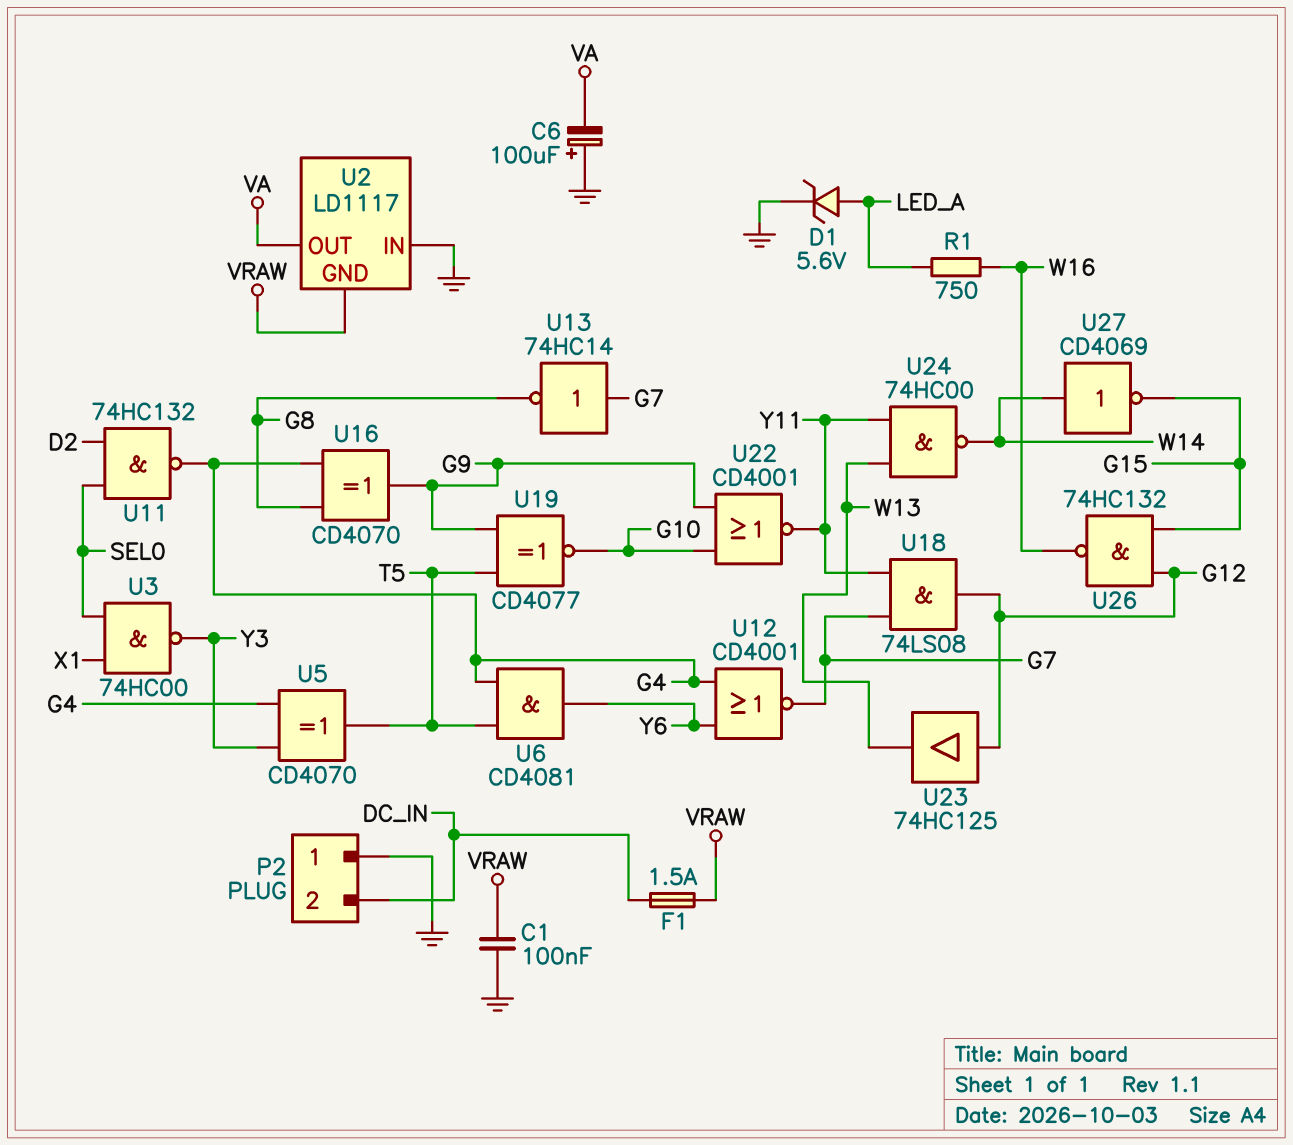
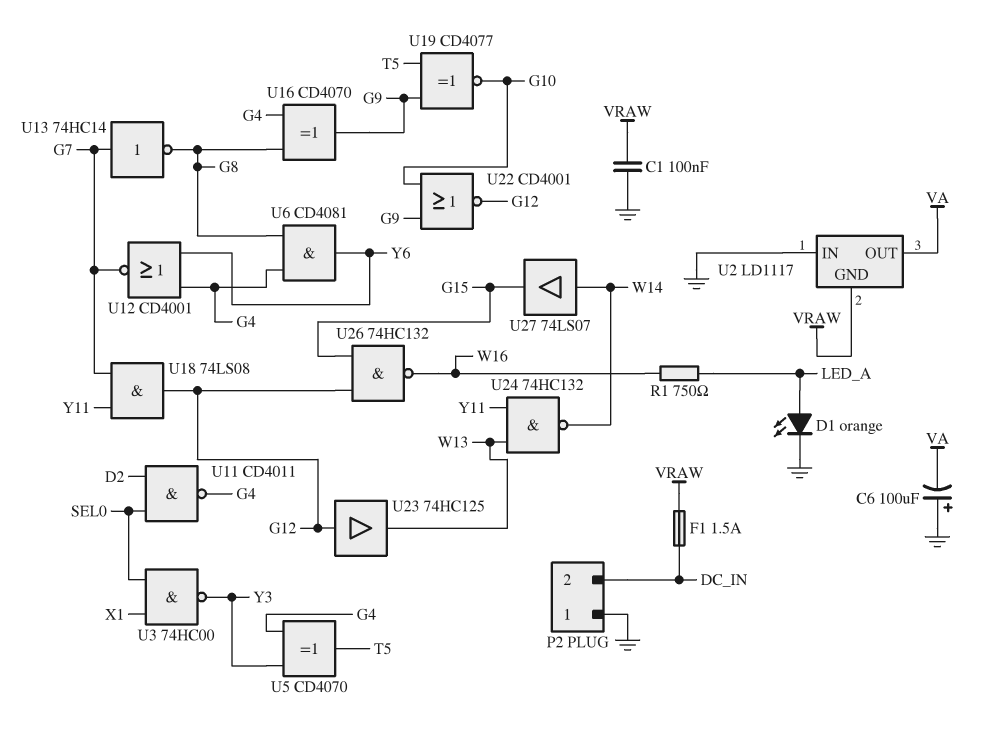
D1: zener 5.6V (A LED_A, K GND) -> LED orange (A LED_A, K GND)
U6: AND CD4081 (in G4, in T5, out Y6) -> AND CD4081 (in G4, in G8, out Y6)
U11: NAND 74HC132 (in D2, in SEL0, out G4) -> NAND CD4011 (in D2, in SEL0, out G4)
U22: NOR CD4001 (in G9, in G10, out Y11) -> NOR CD4001 (in G9, in G10, out G12)
U24: NAND 74HC00 (in W13, in Y11, out W14) -> NAND 74HC132 (in W13, in Y11, out W14)
U27: NOT CD4069 (in W14, out G15) -> buffer 74LS07 (in W14, out G15)

